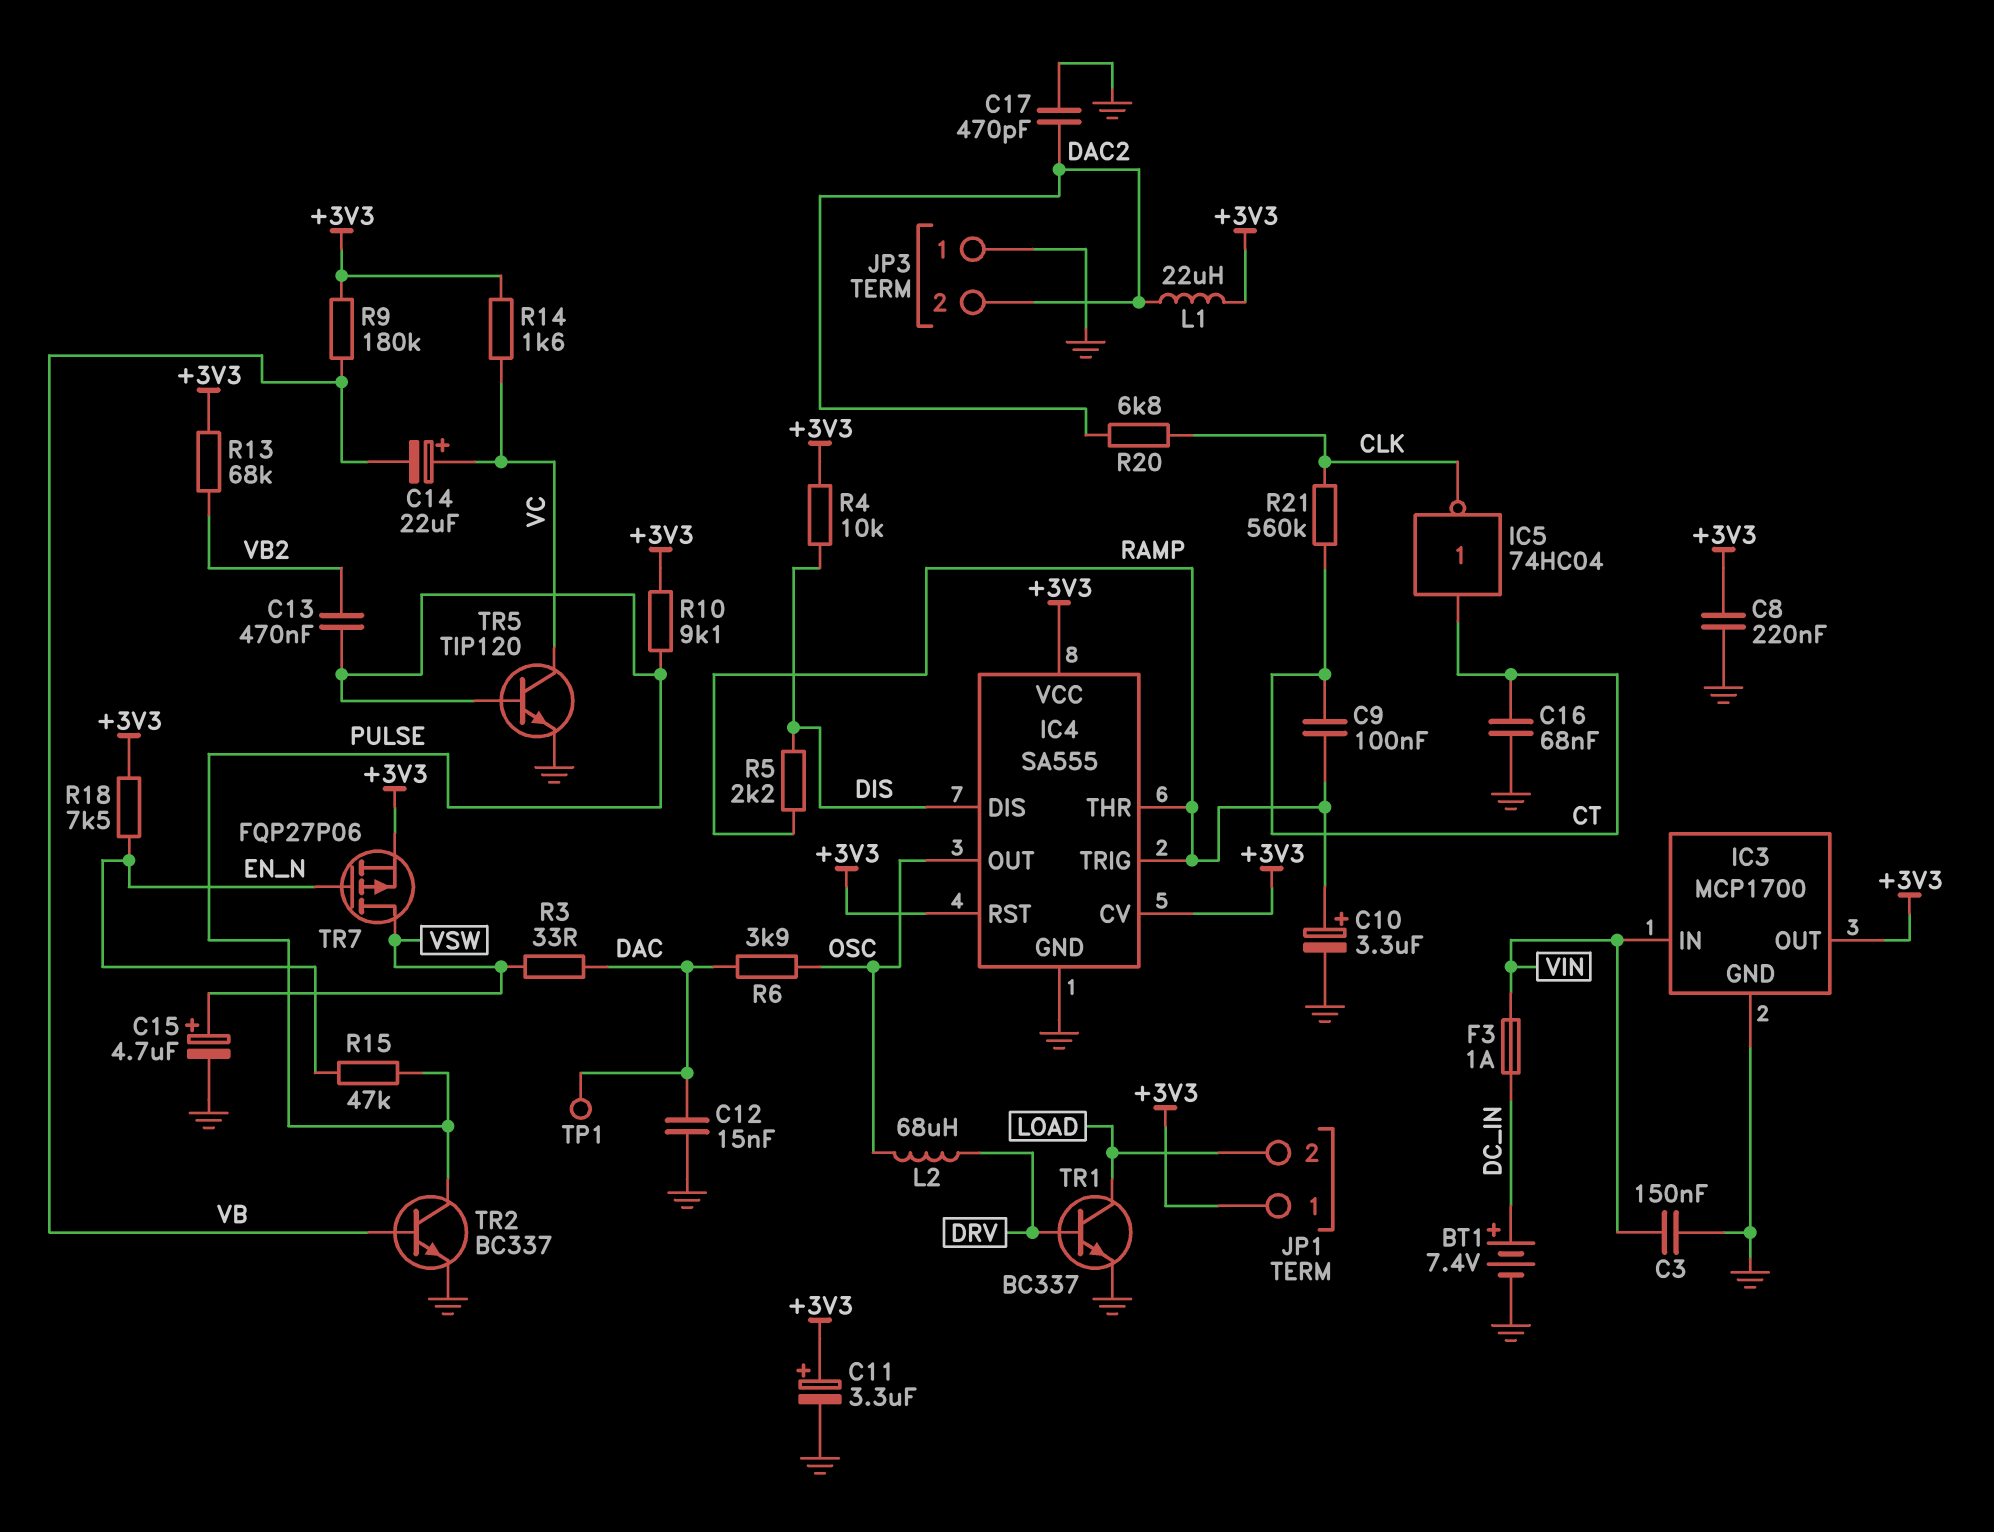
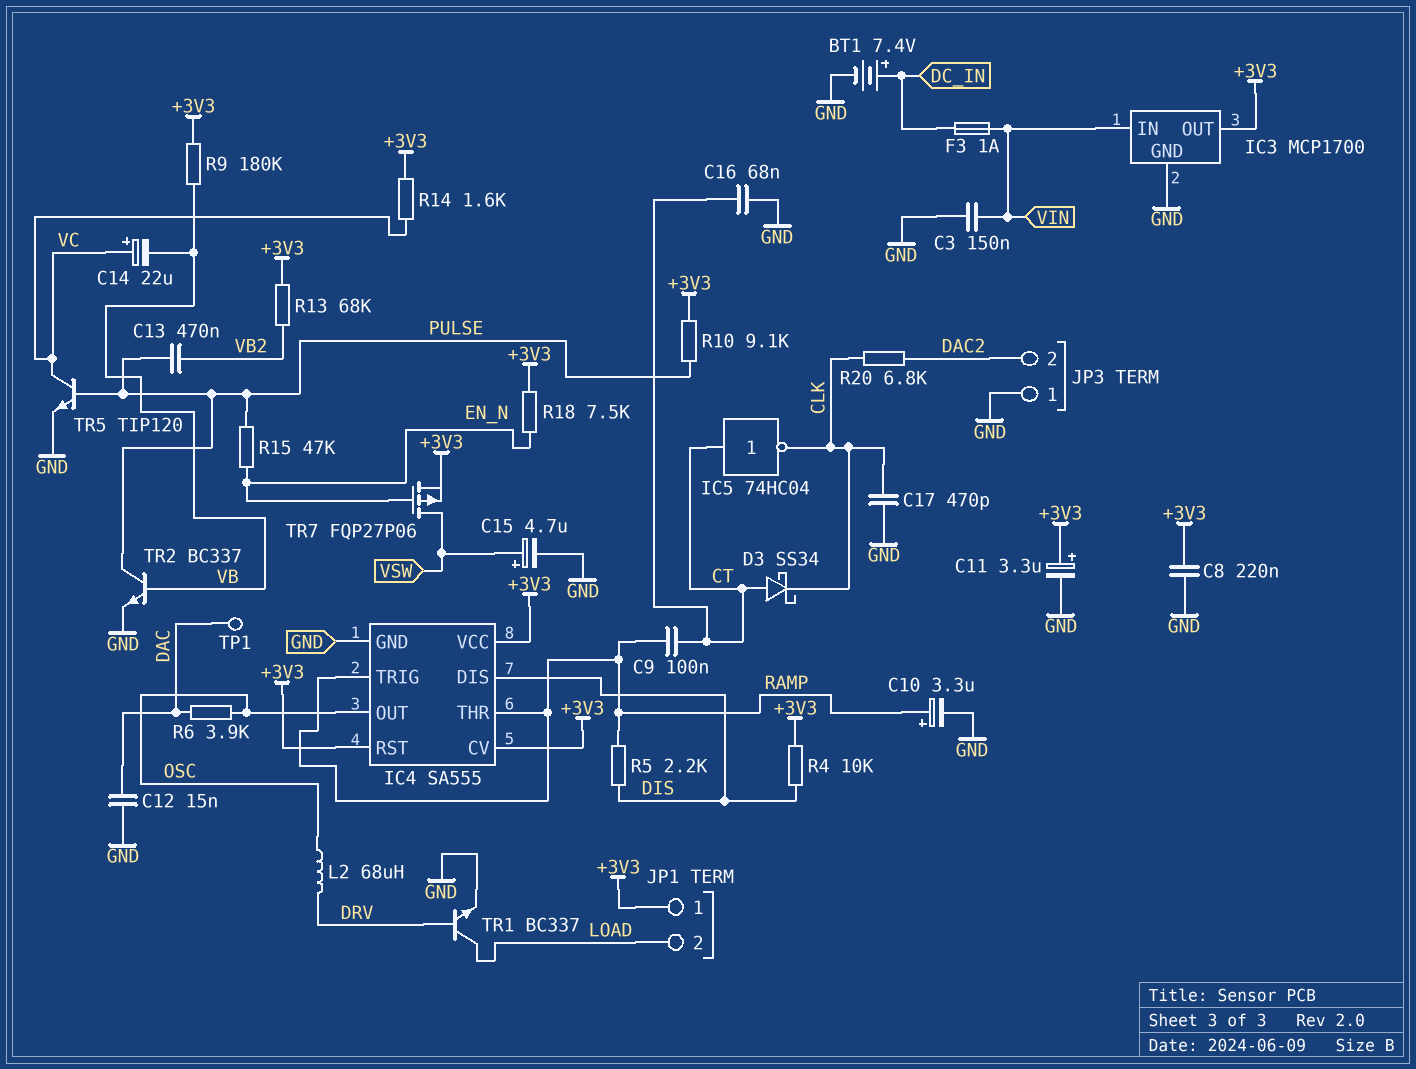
C17: 470pF (DAC2, GND) -> 470pF (CLK, GND)
D3: none -> schottky SS34 (A CT, K CLK)
L1: 22uH (+3V3, DAC2) -> none
R3: 33 (DAC, VSW) -> none
R21: 560k (CLK, CT) -> none

